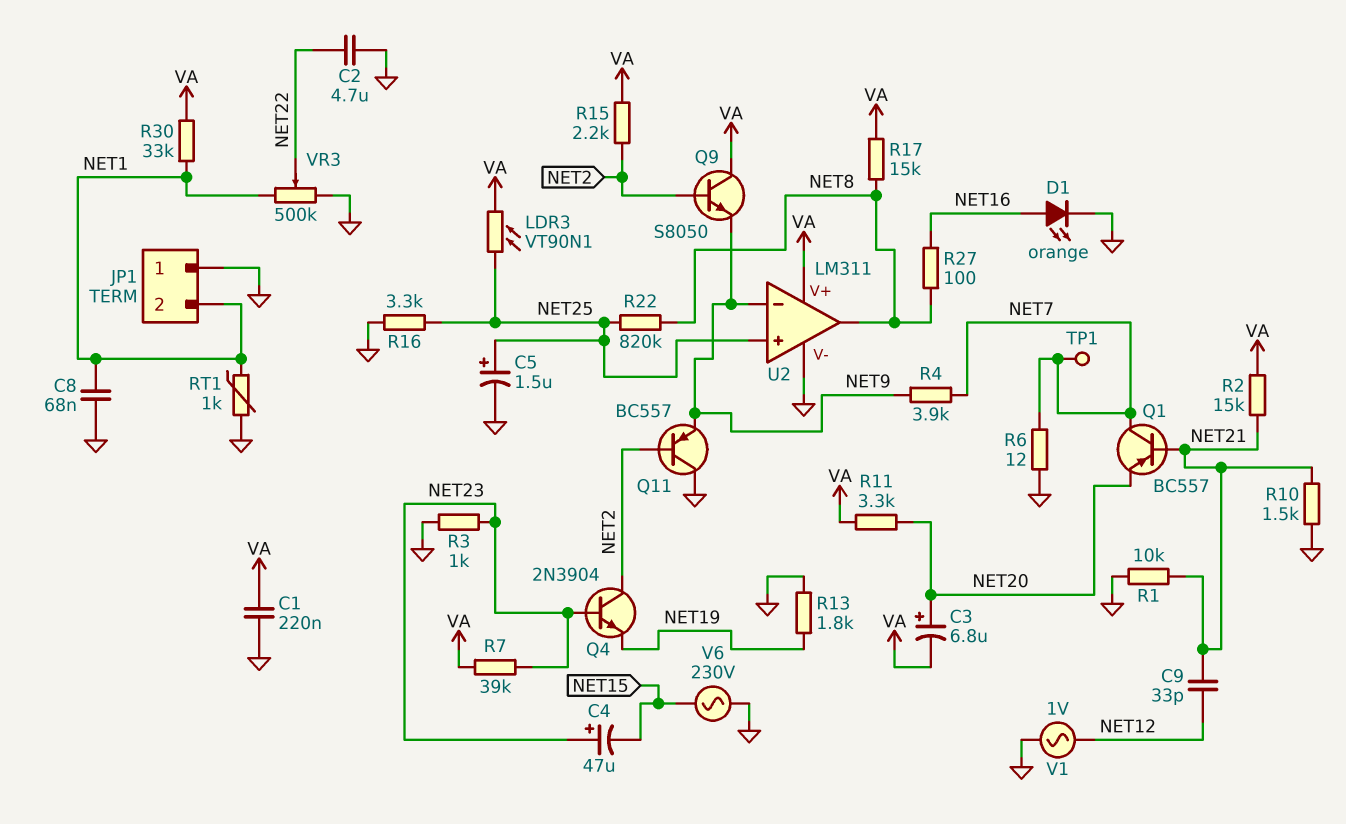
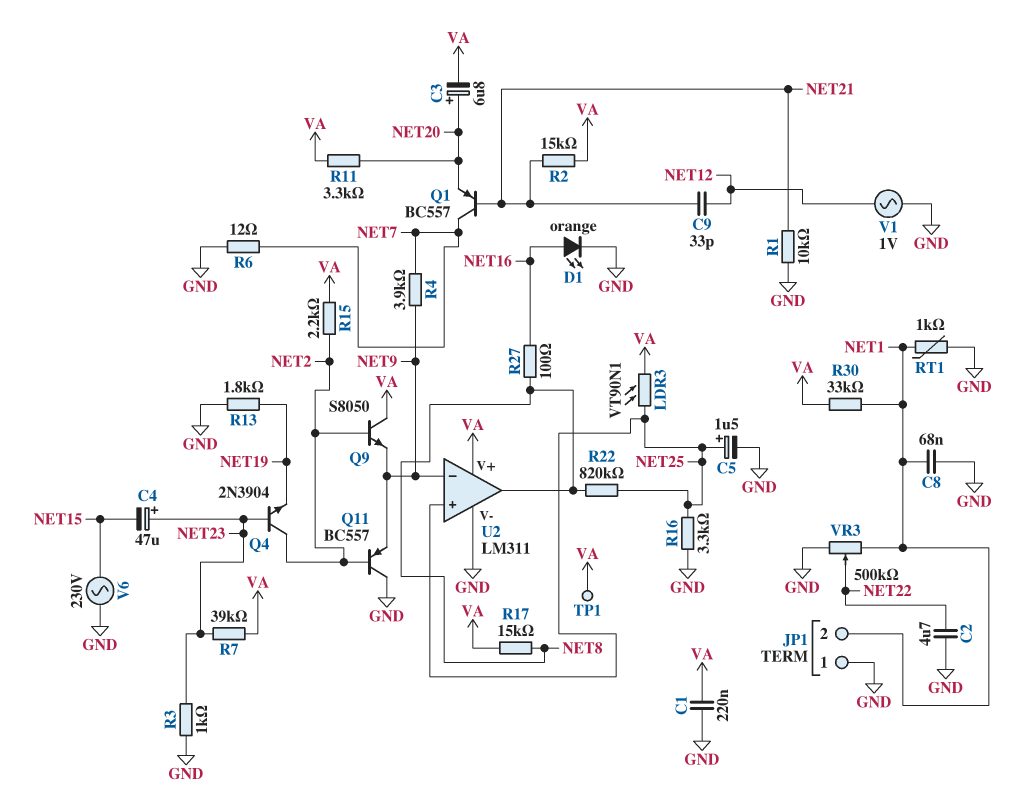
R10: 1.5k (GND, NET21) -> none
TP1: test point (NET7) -> test point (VA)

